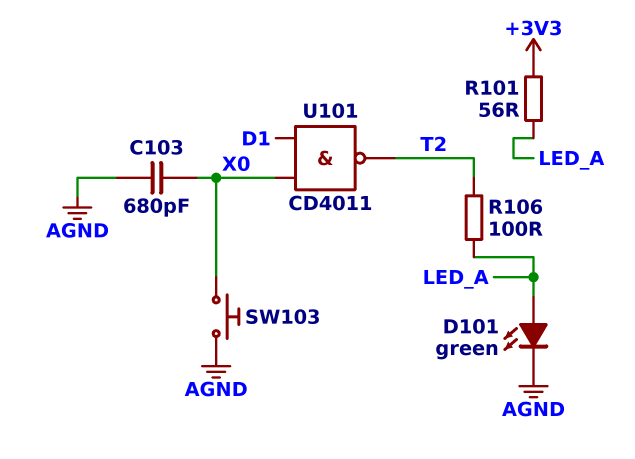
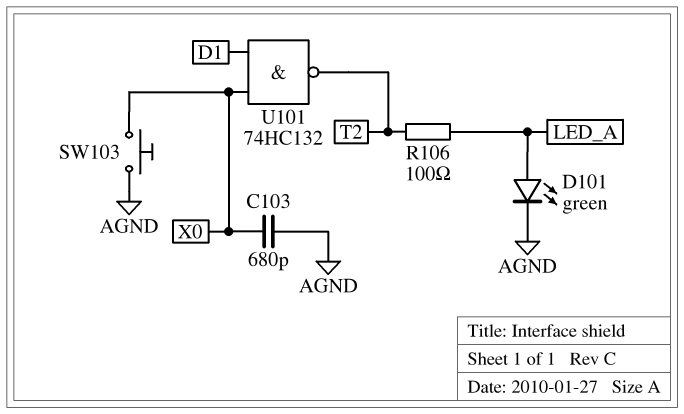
R101: 56 (+3V3, LED_A) -> none
U101: NAND CD4011 (in D1, in X0, out T2) -> NAND 74HC132 (in D1, in X0, out T2)

